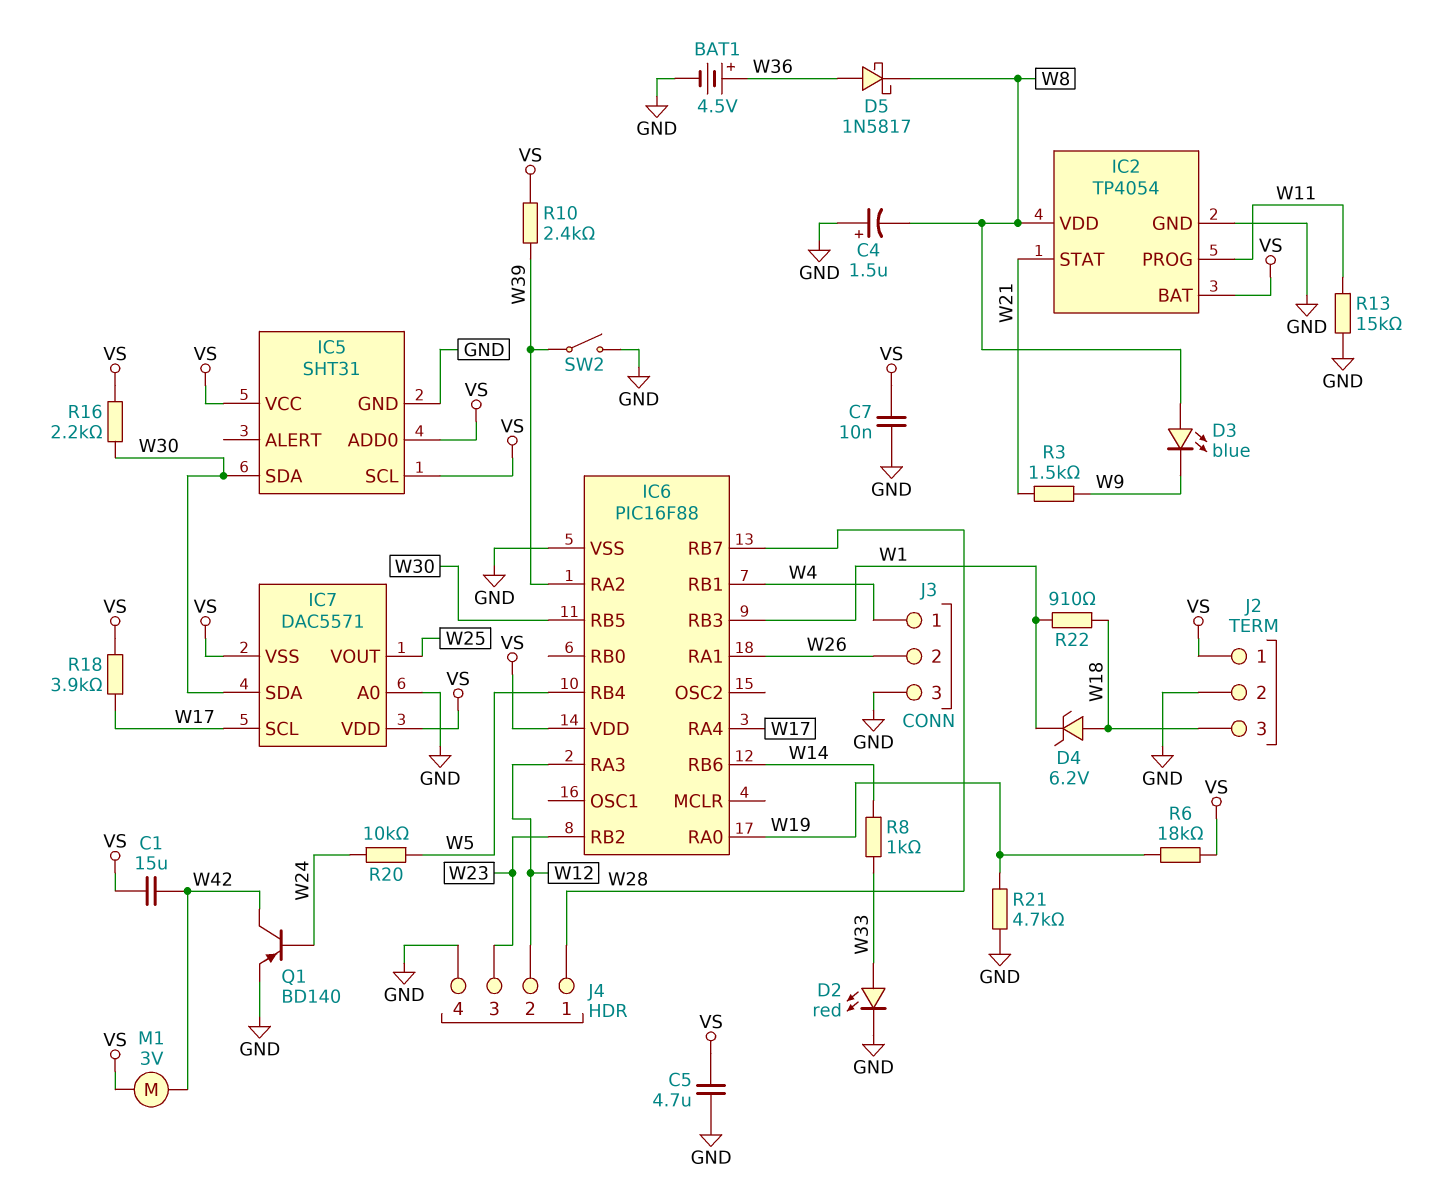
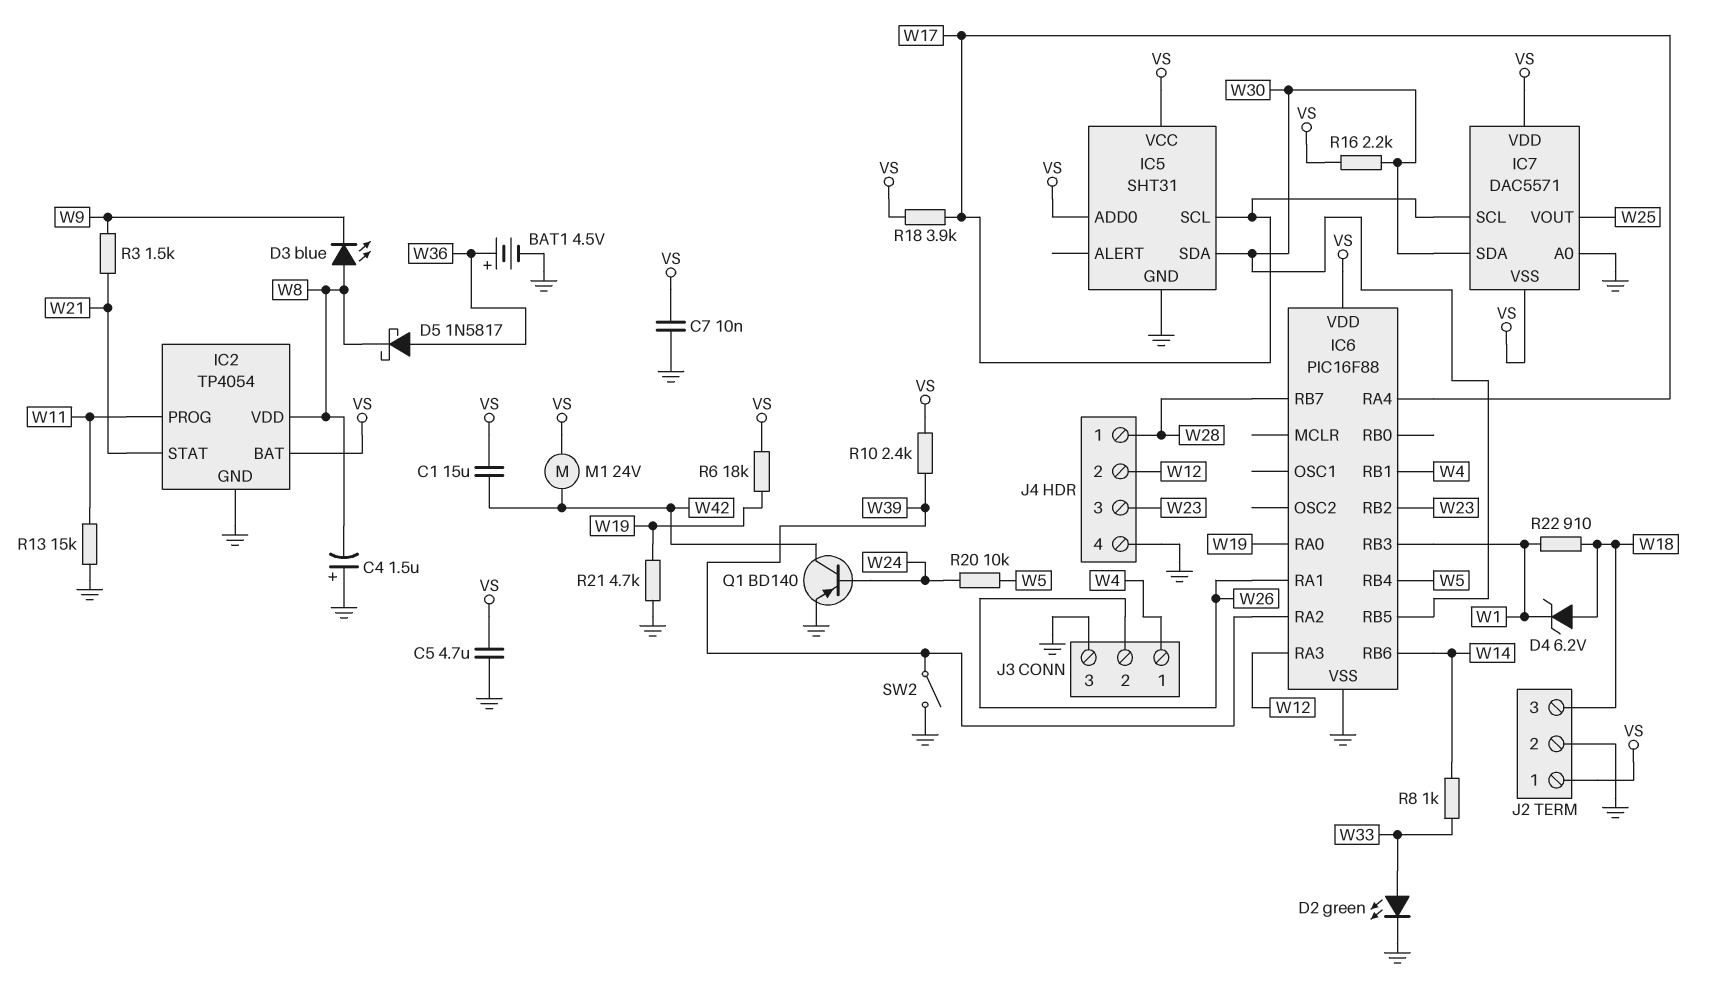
D2: LED red (A W33, K GND) -> LED green (A W33, K GND)
IC5 pin SCL: VS -> W17
M1: motor 3V (VS, W42) -> motor 24V (VS, W42)

